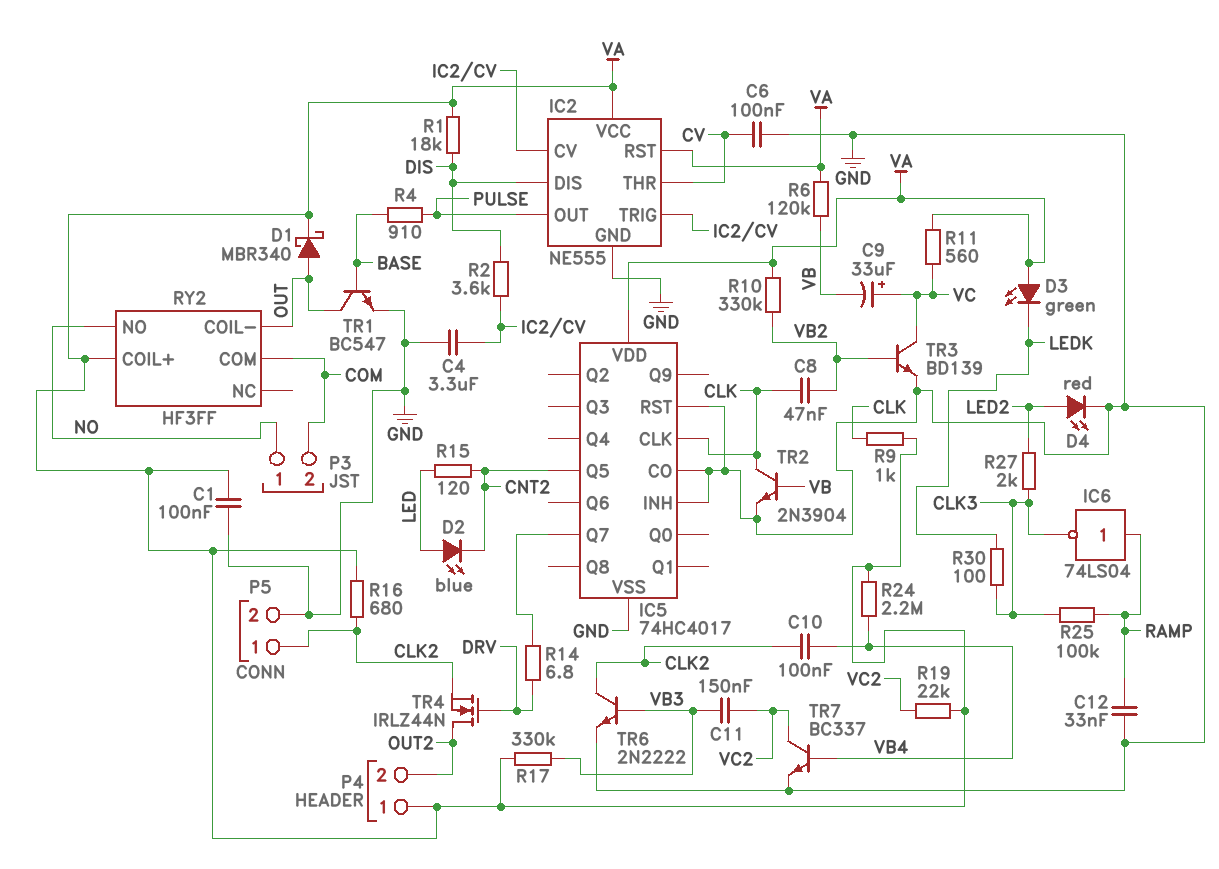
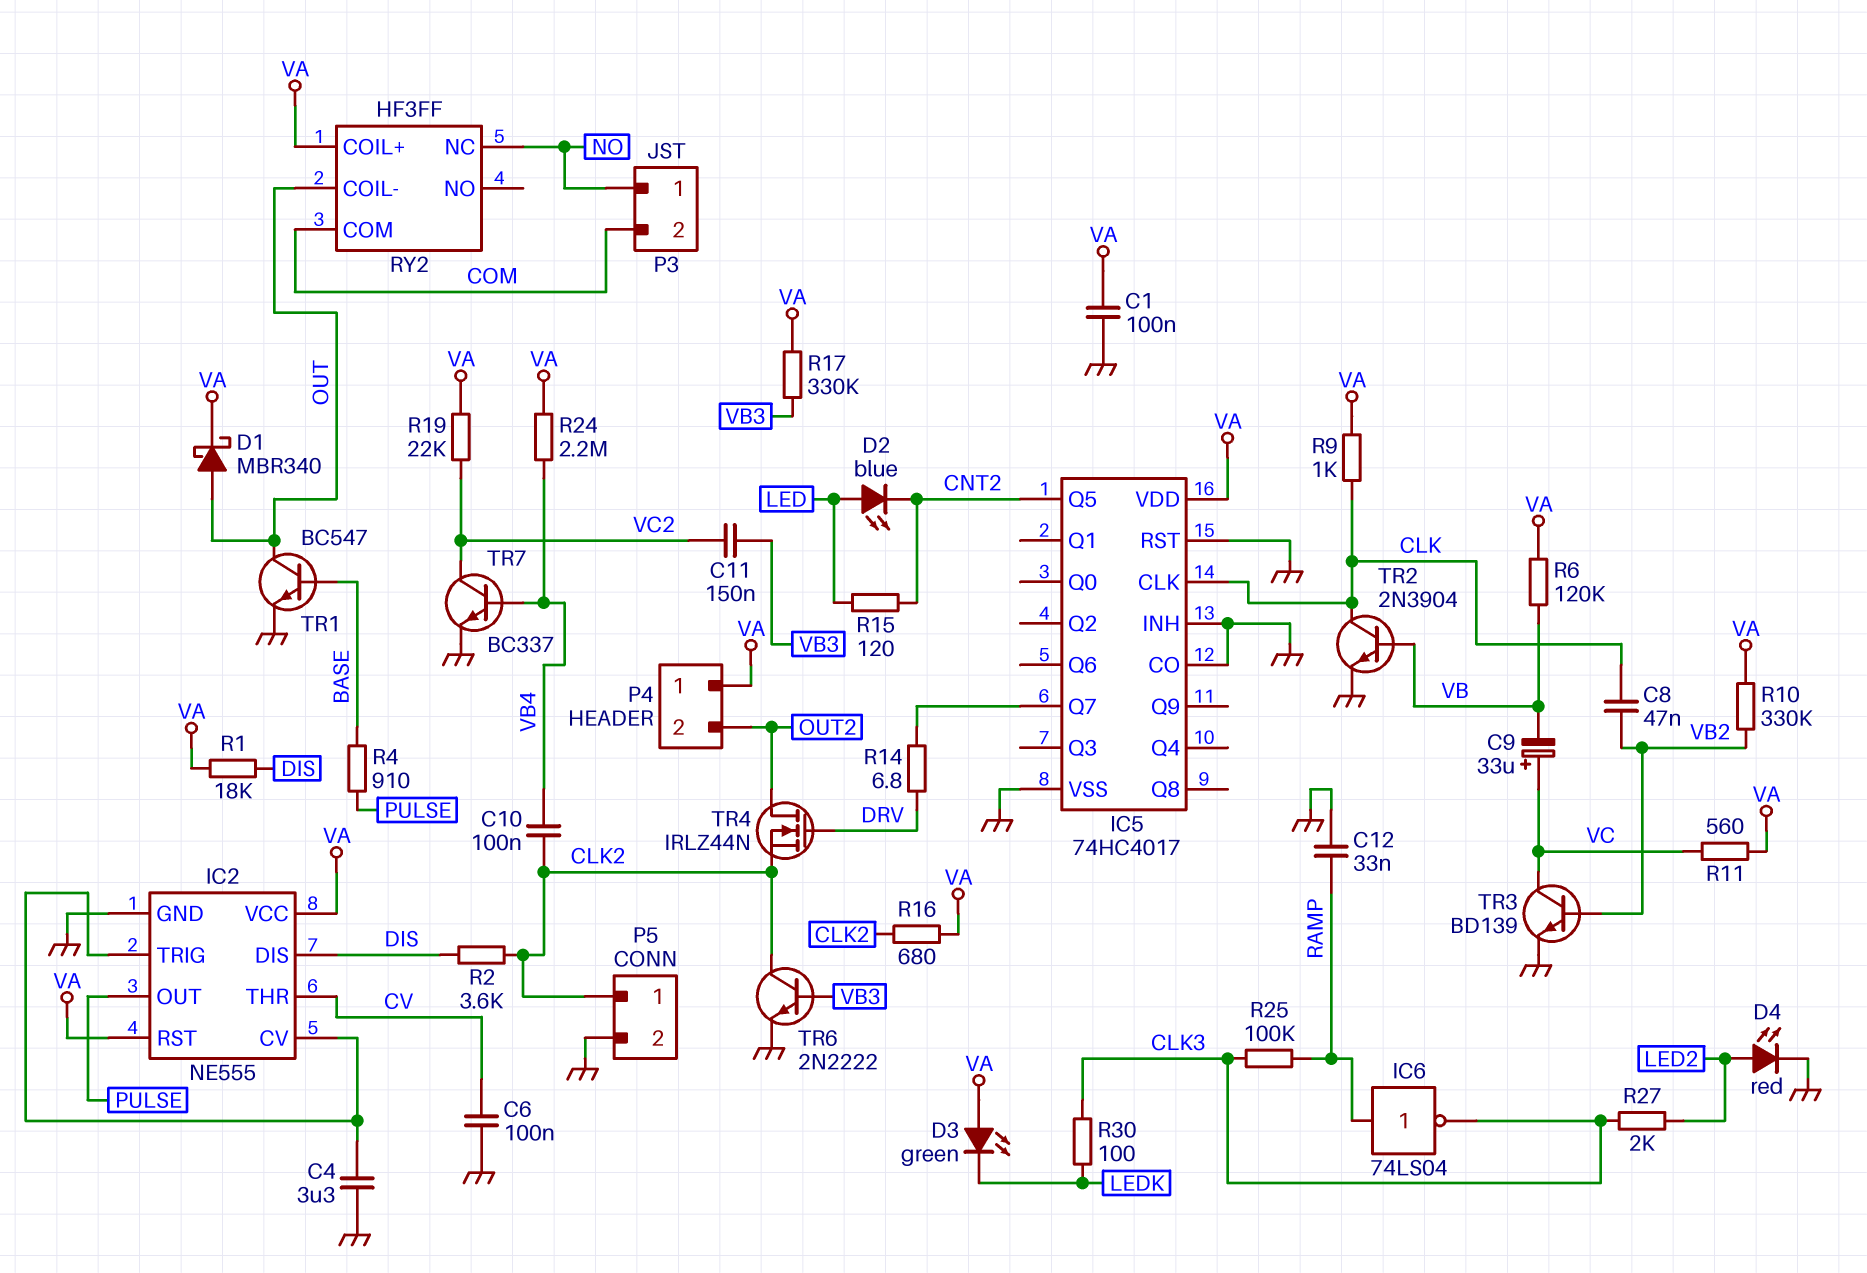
R2: 3.6k (DIS, IC2/CV) -> 3.6k (CLK2, DIS)
RY2 pin NC: none -> NO
RY2 pin NO: NO -> none

